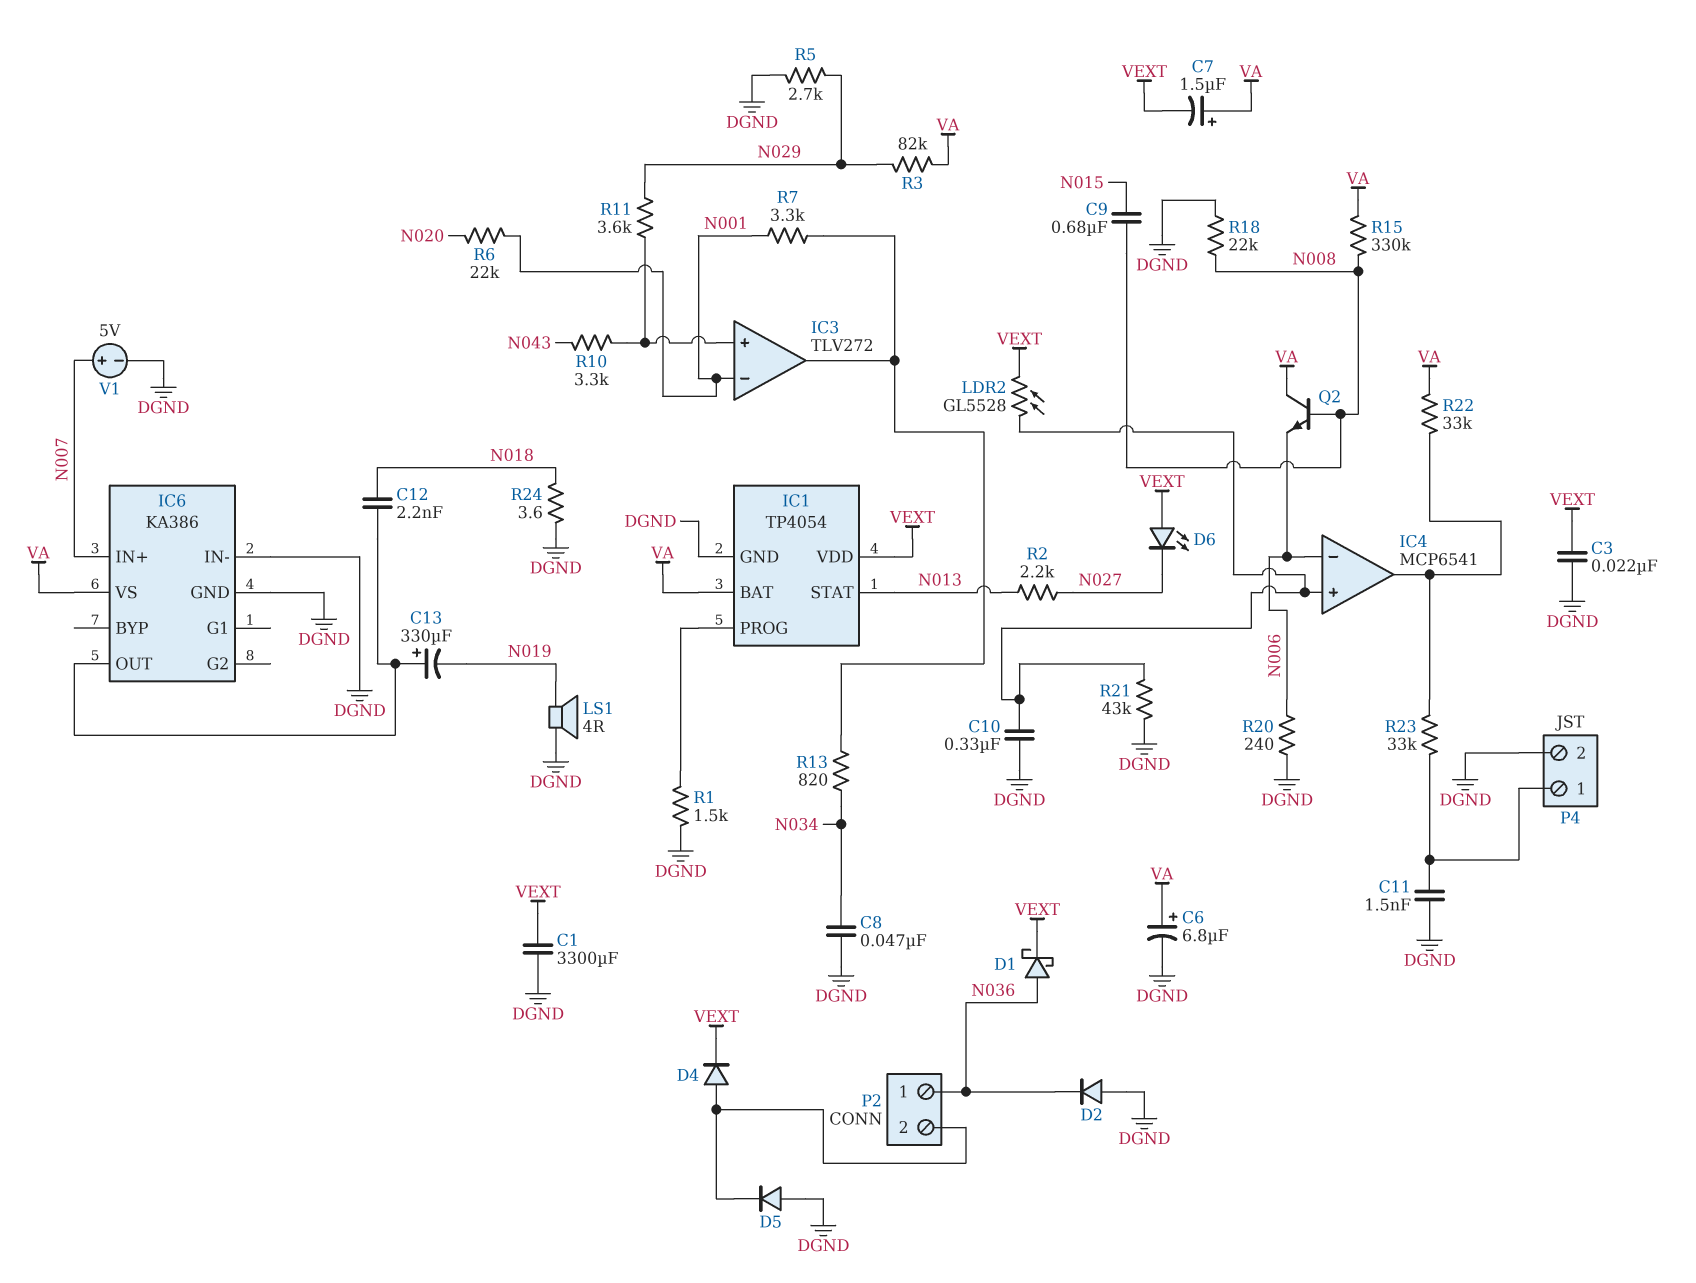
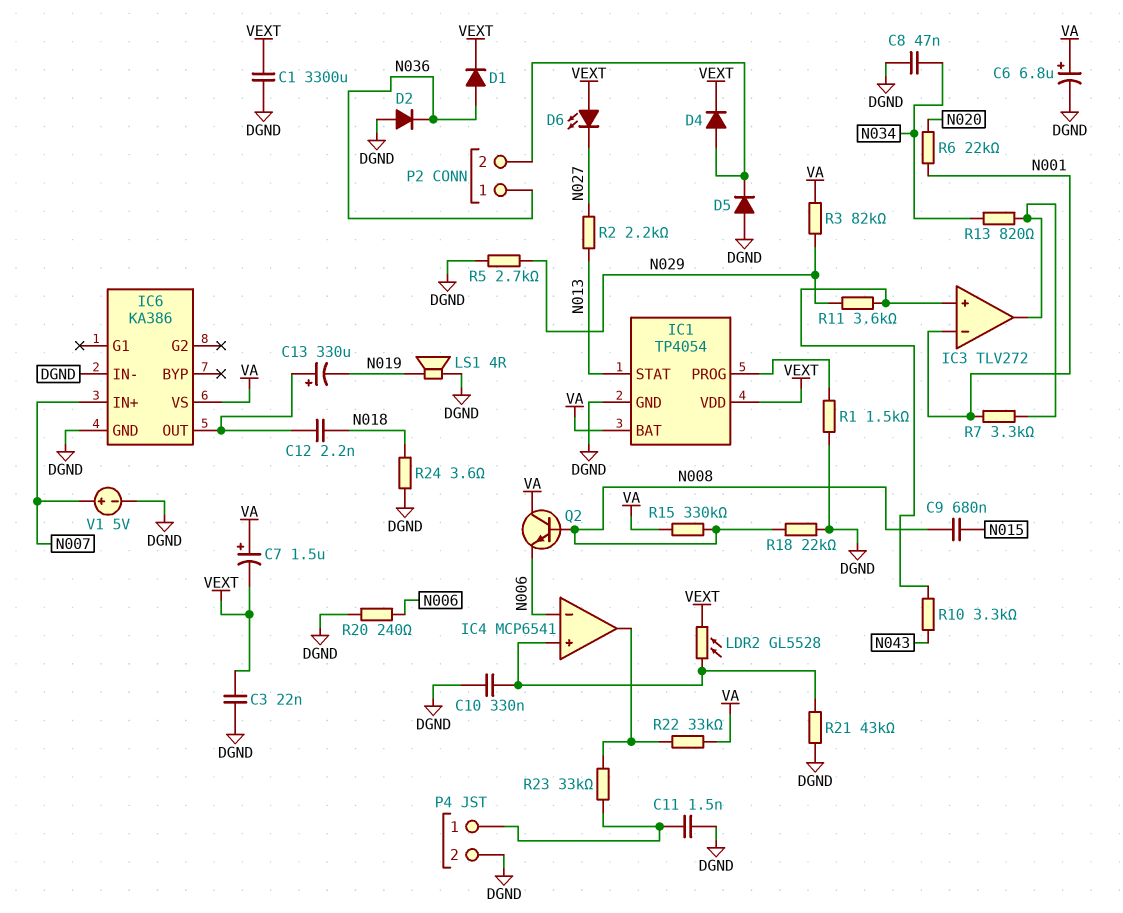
D1: schottky (A N036, K VEXT) -> diode (A N036, K VEXT)

